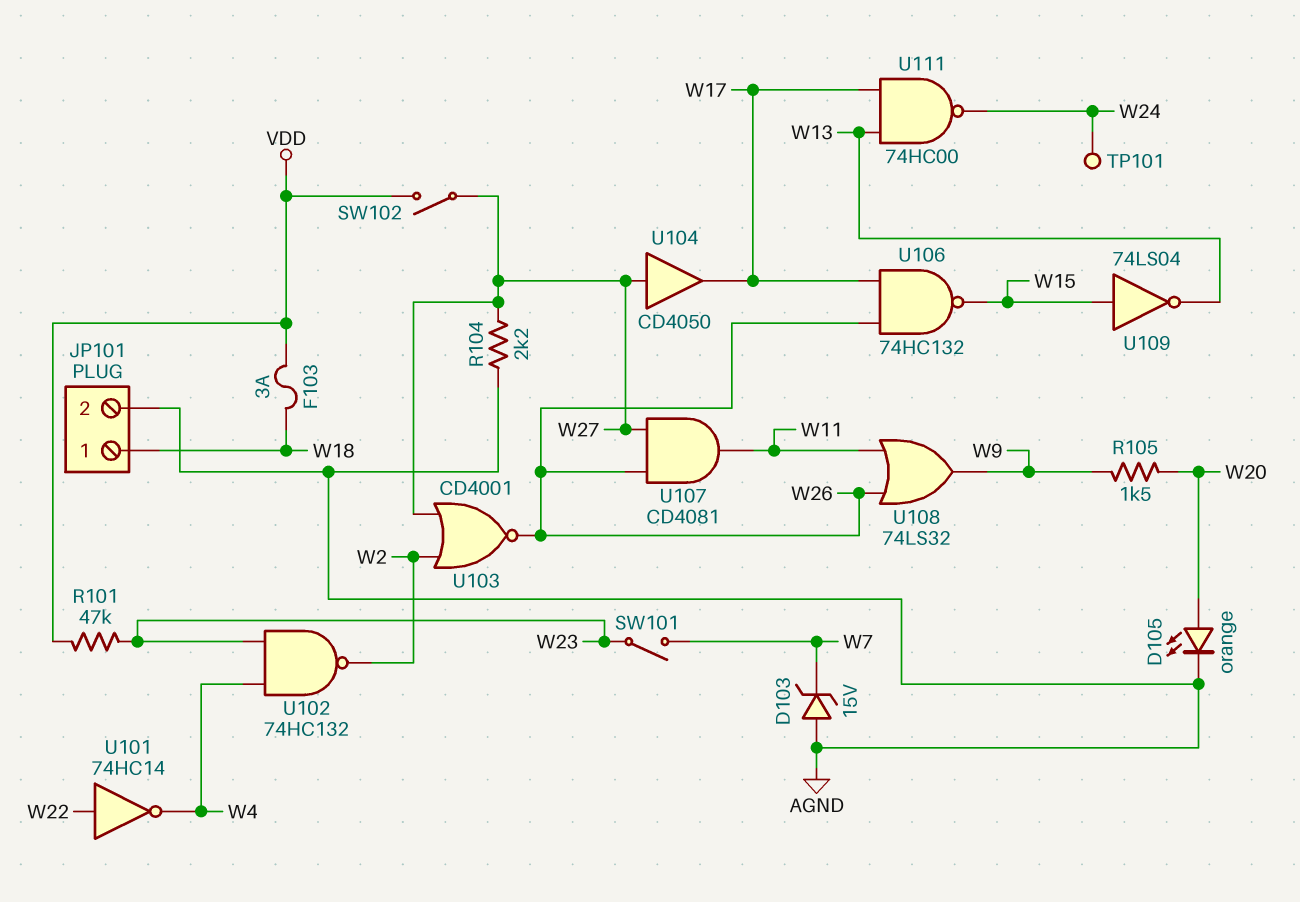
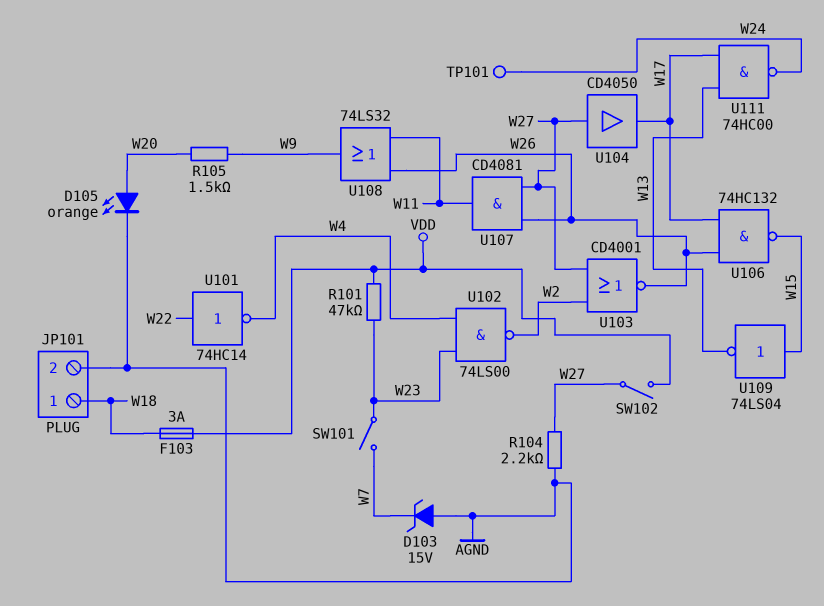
U102: NAND 74HC132 (in W4, in W23, out W2) -> NAND 74LS00 (in W4, in W23, out W2)

